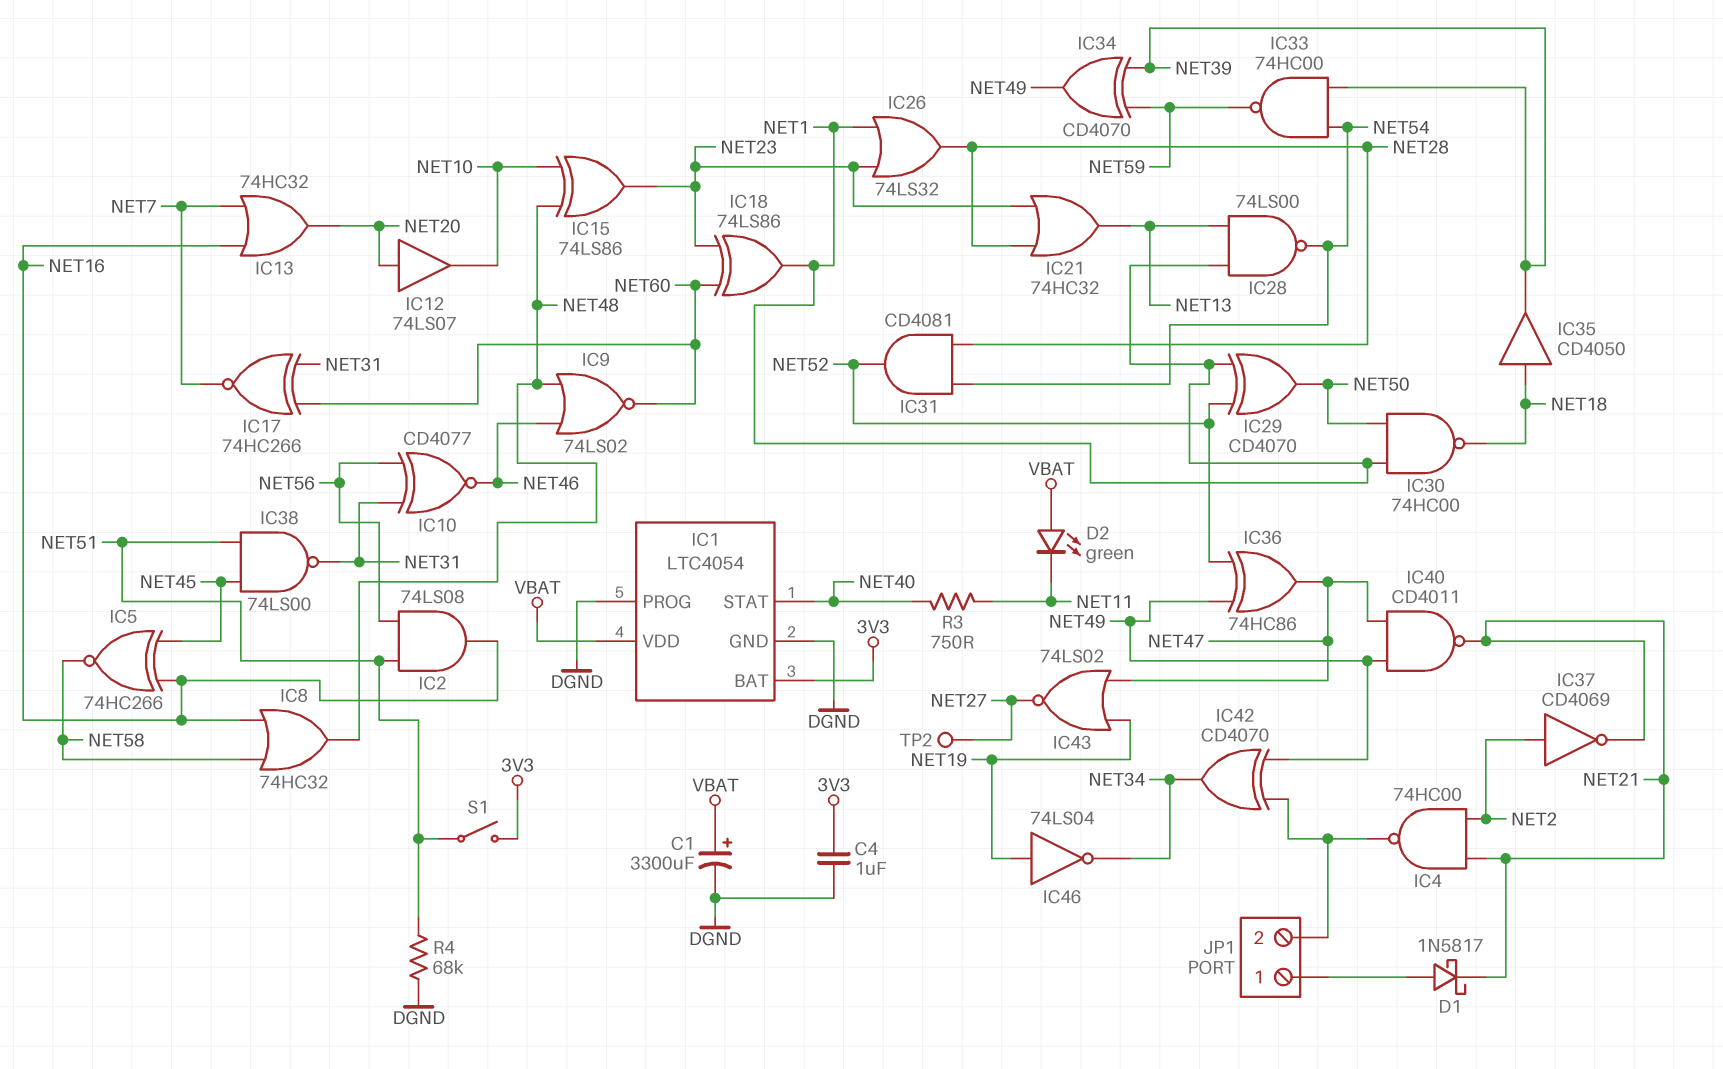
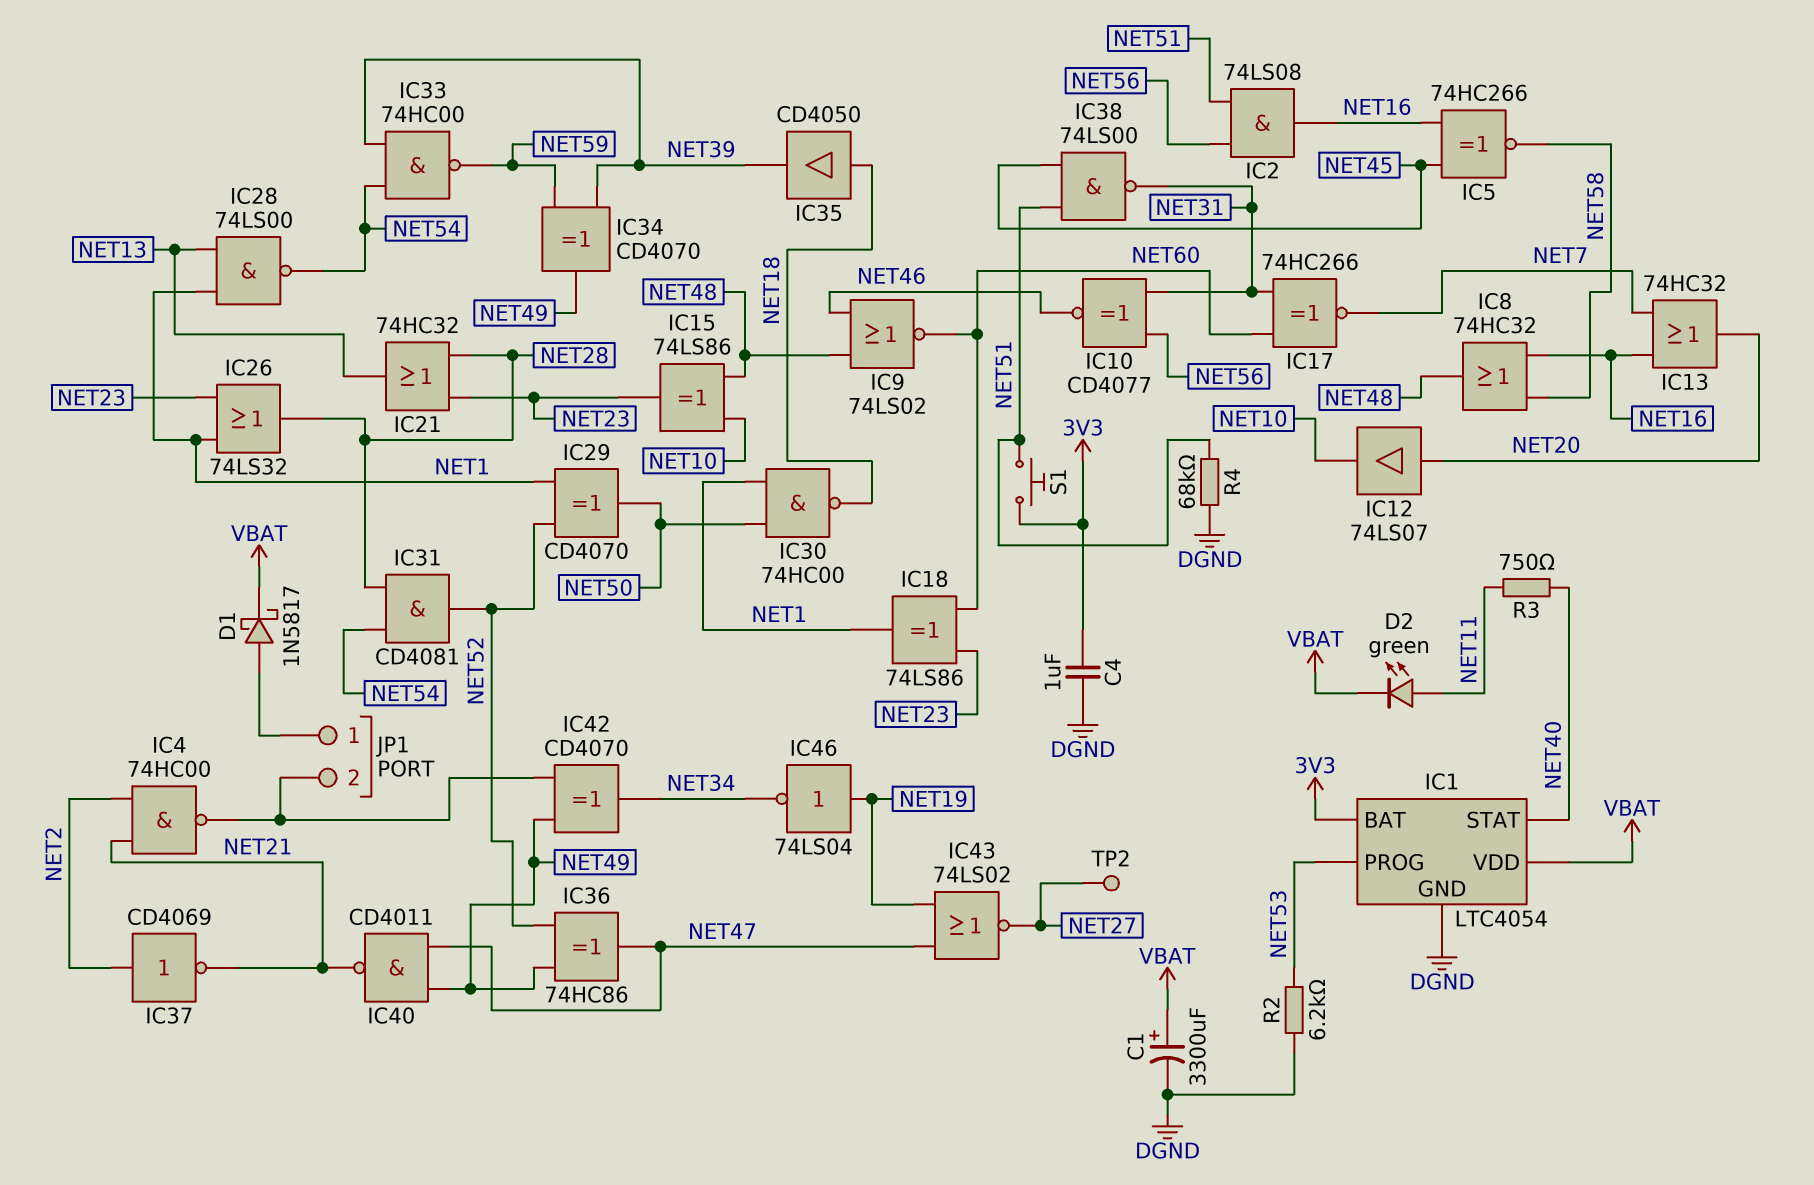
D1: schottky 1N5817 (A JP1/1, K NET21) -> schottky 1N5817 (A JP1/1, K VBAT)
D2: LED green (A VBAT, K NET11) -> LED green (A NET11, K VBAT)
IC1 pin PROG: DGND -> NET53
R2: none -> 6.2k (DGND, NET53)
S1: switch (3V3, NET51) -> button (3V3, NET51)

